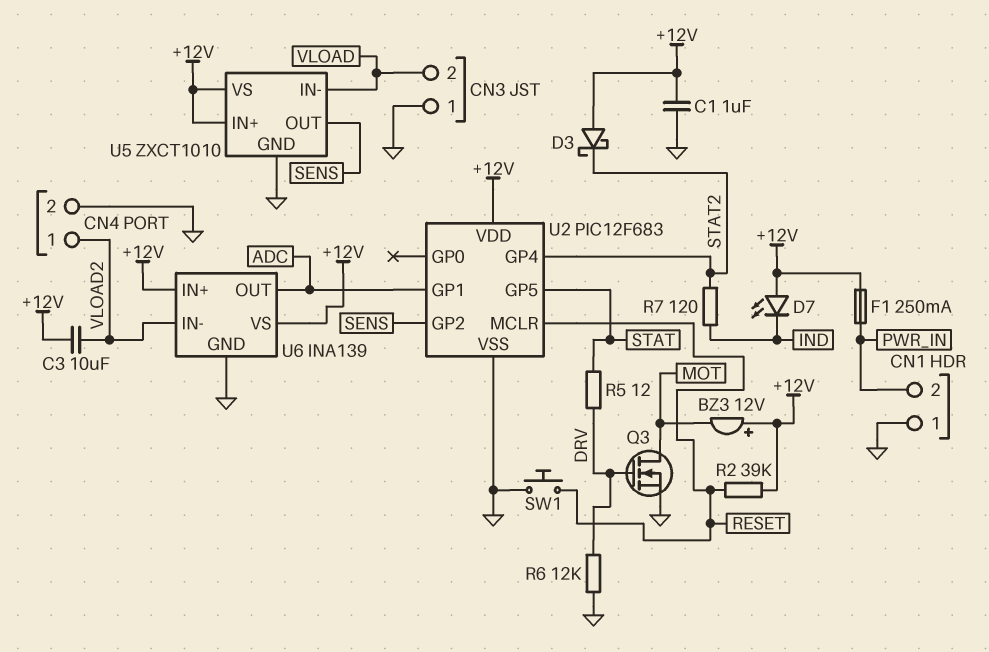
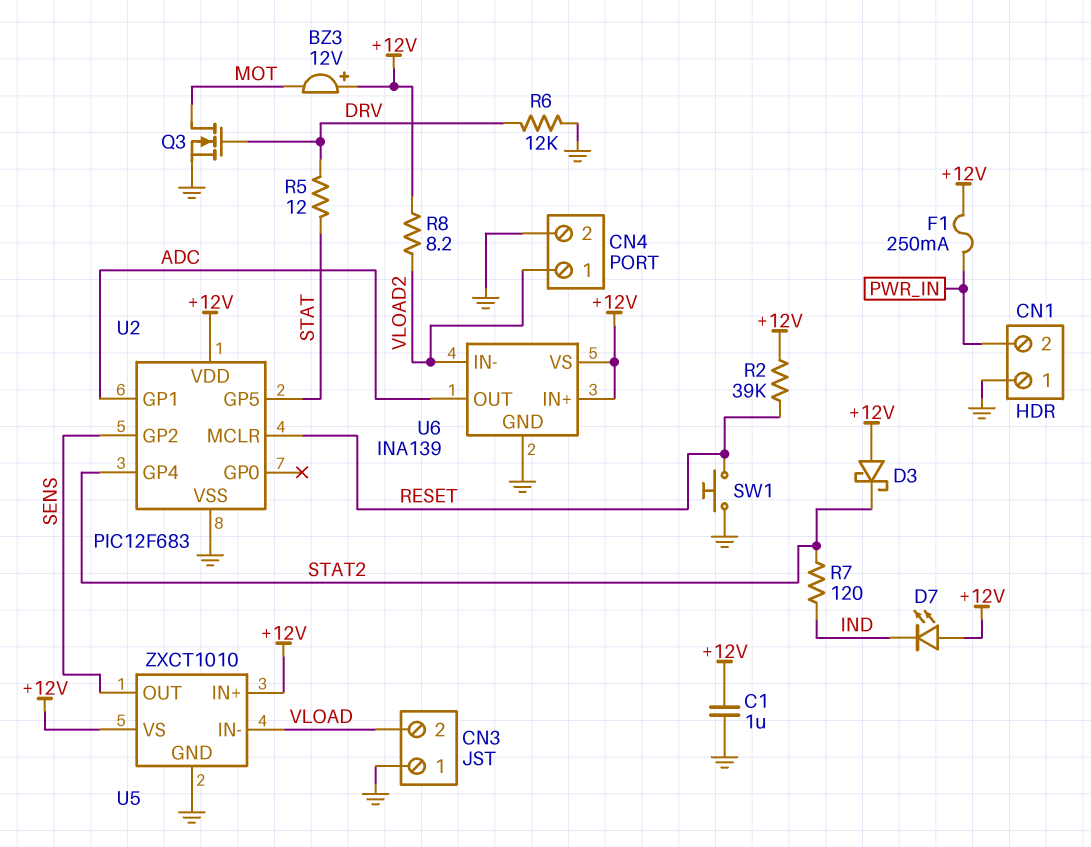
C3: 10uF (+12V, VLOAD2) -> none
R8: none -> 8.2 (+12V, VLOAD2)

